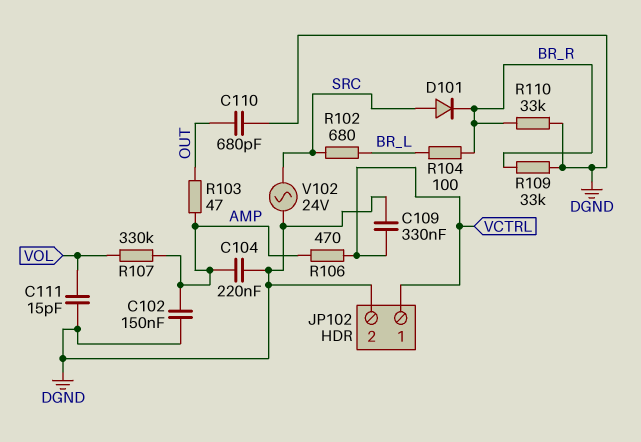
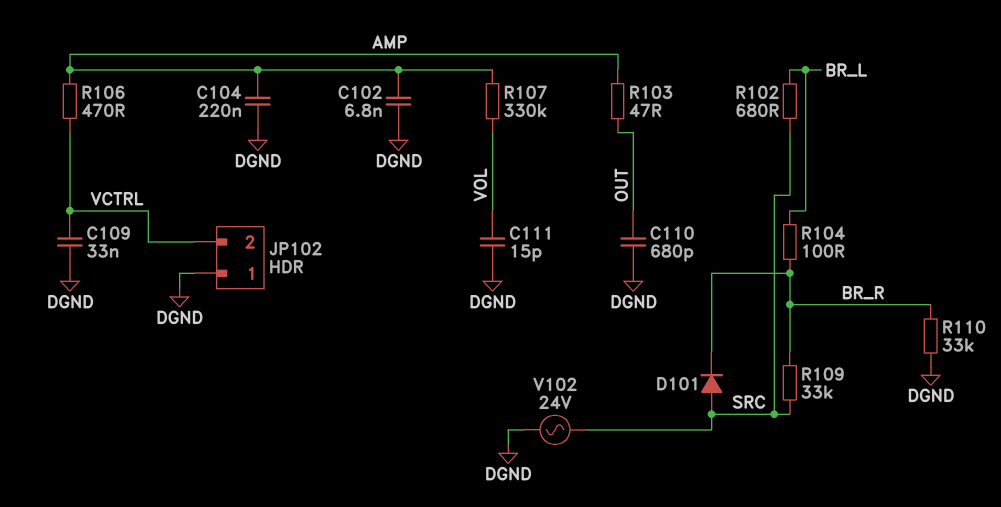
C102: 150nF (AMP, DGND) -> 6.8nF (AMP, DGND)
C109: 330nF (DGND, VCTRL) -> 33nF (DGND, VCTRL)
JP102 pin 1: VCTRL -> DGND
JP102 pin 2: DGND -> VCTRL
R109: 33k (BR_R, DGND) -> 33k (BR_R, SRC)

